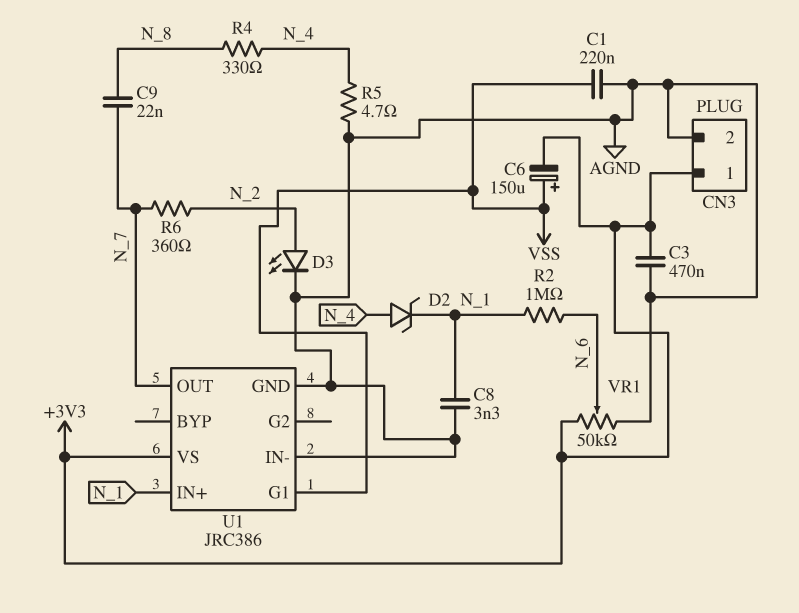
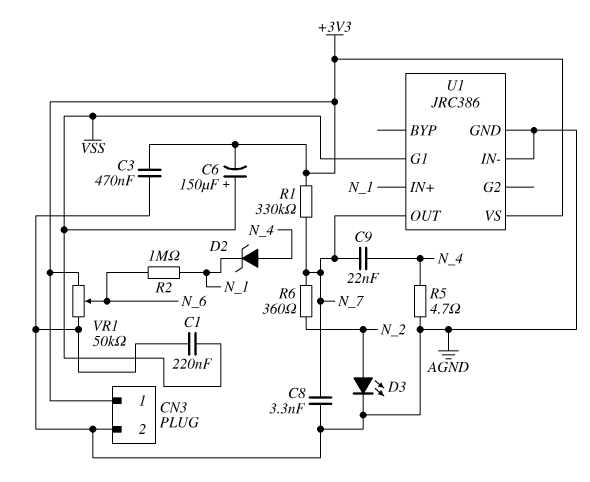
C8: 3.3nF (AGND, N_1) -> 3.3nF (AGND, N_7)
C9: 22nF (N_7, N_8) -> 22nF (N_4, N_7)
R1: none -> 330k (+3V3, N_7)
R4: 330 (N_4, N_8) -> none

